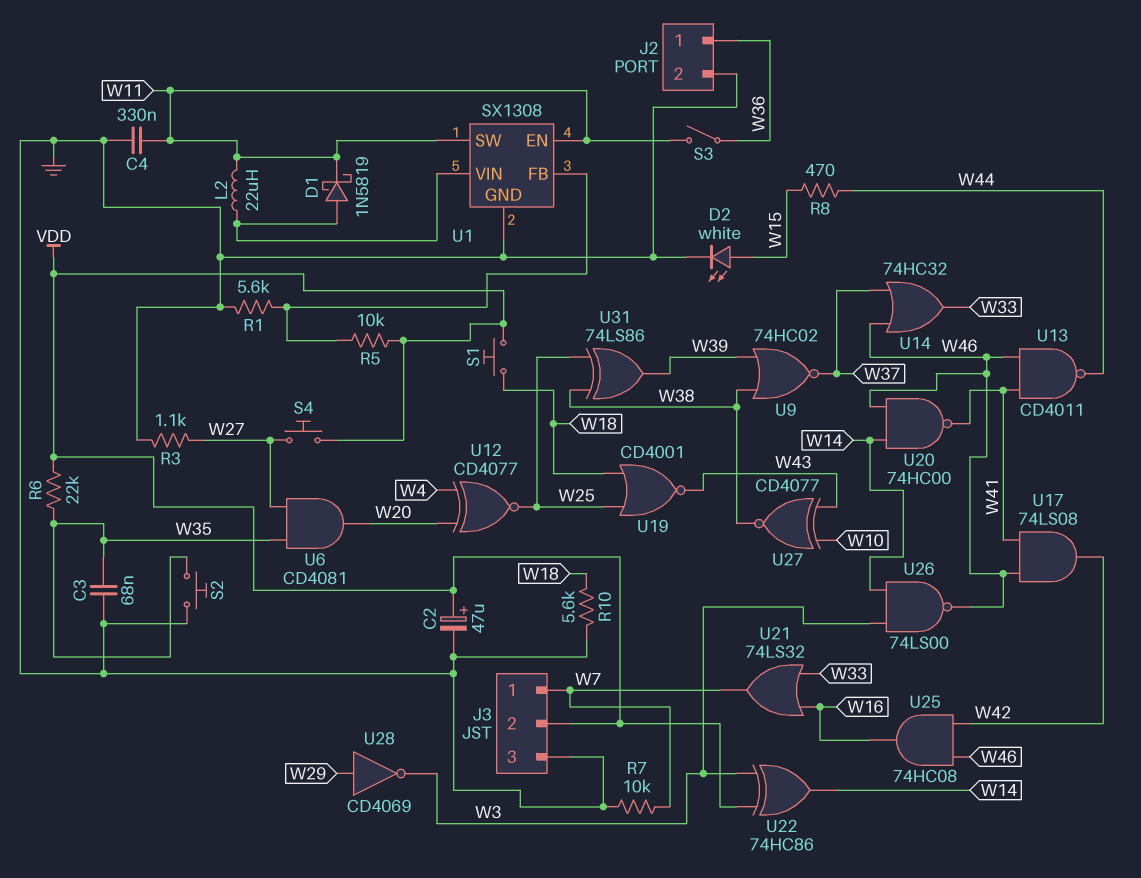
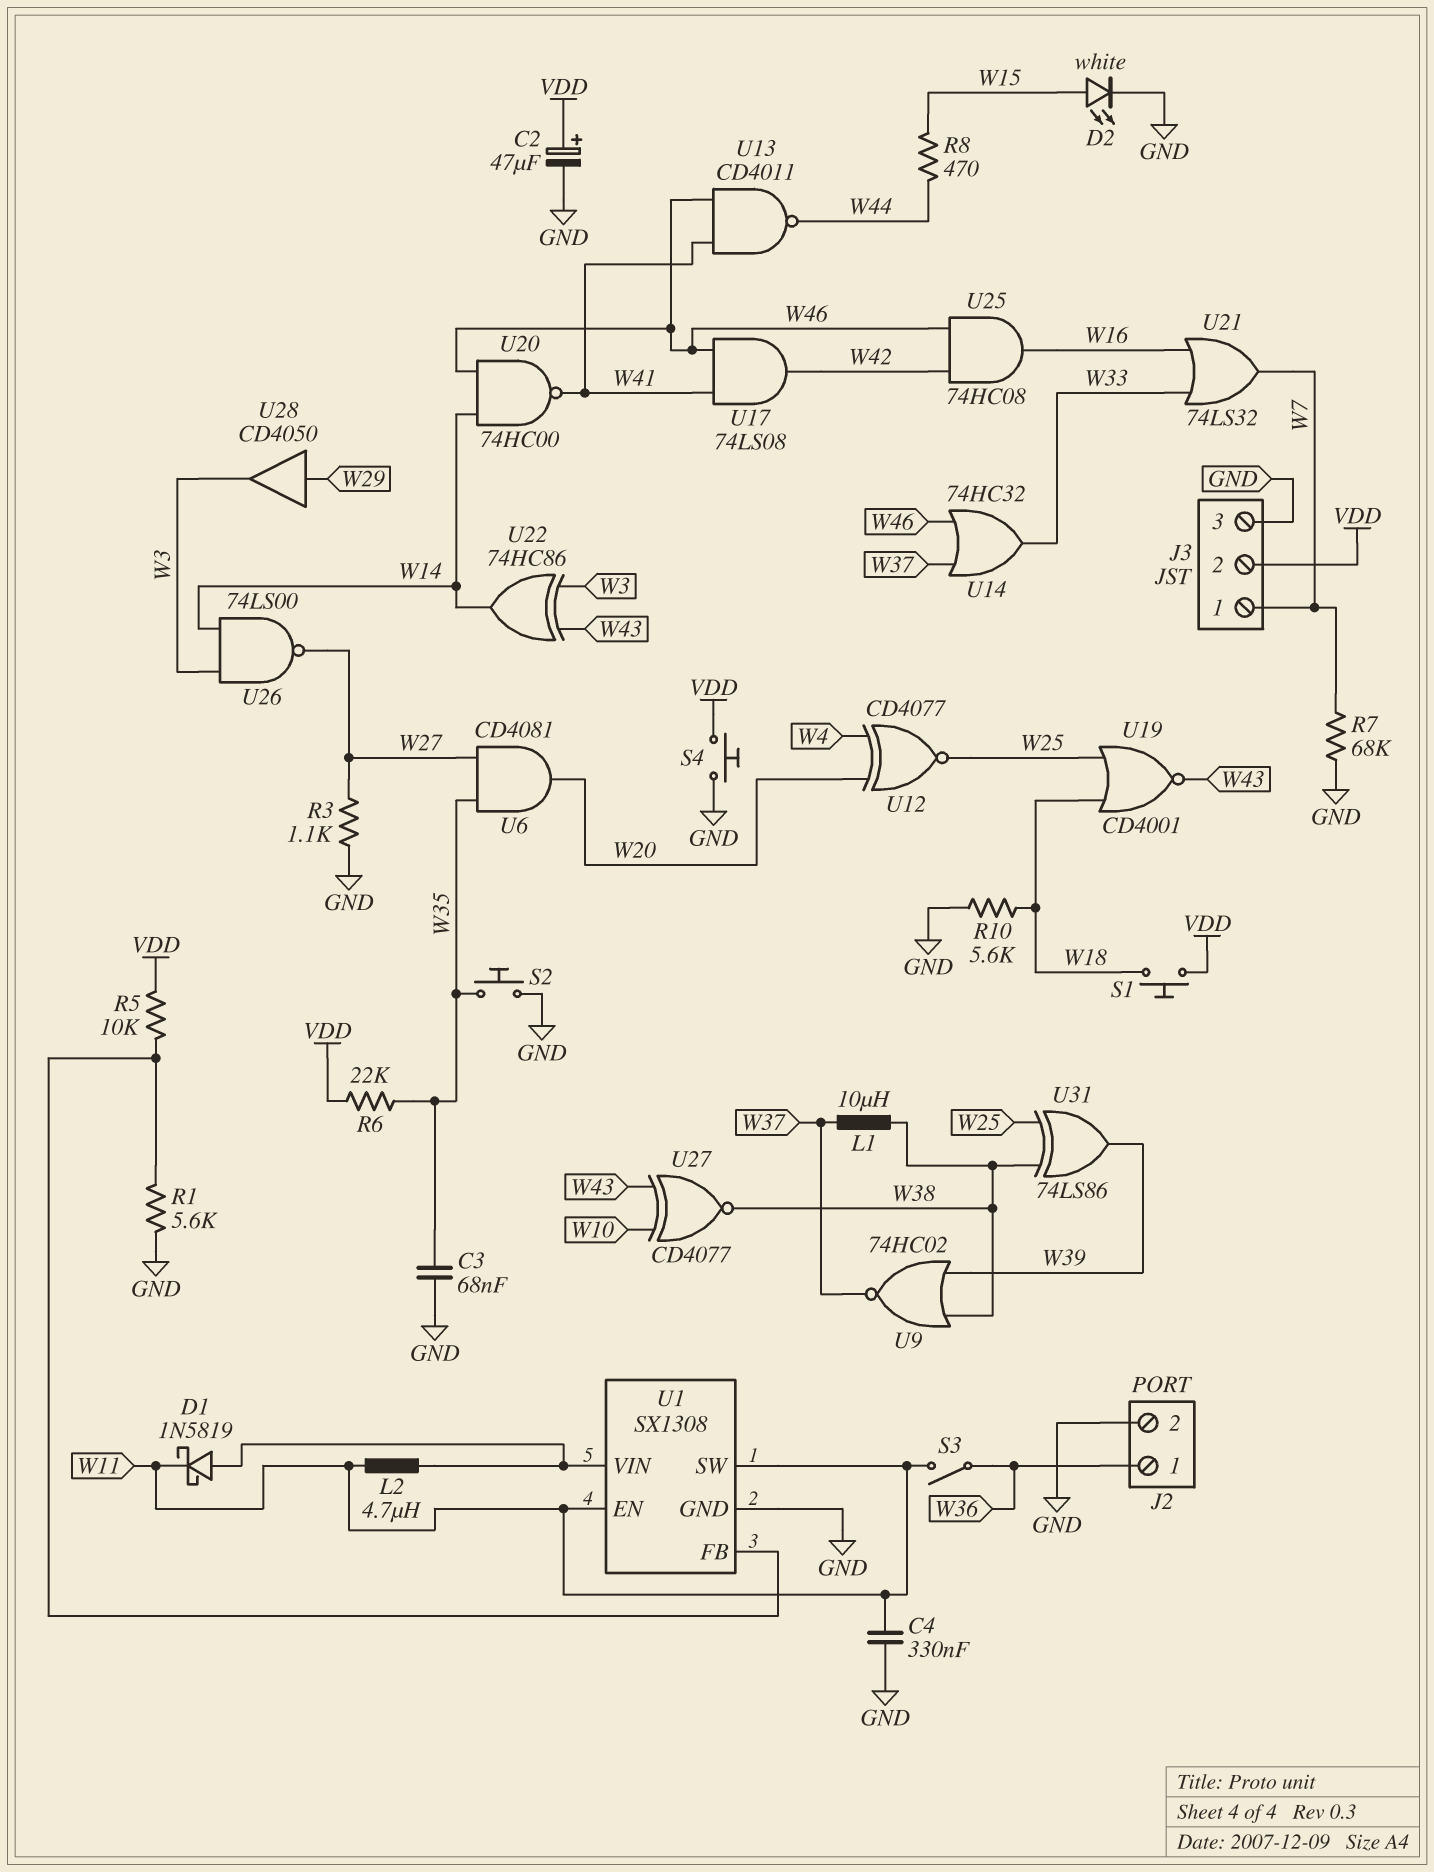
L1: none -> 10uH (W37, W38)
L2: 22uH (U1/VIN, W11) -> 4.7uH (U1/VIN, W11)
R7: 10k (GND, W7) -> 68k (GND, W7)
S4: button (VDD, W27) -> button (GND, VDD)
U22: XOR 74HC86 (in VDD, in W3, out W14) -> XOR 74HC86 (in W3, in W43, out W14)
U26: NAND 74LS00 (in W3, in W14, out W46) -> NAND 74LS00 (in W3, in W14, out W27)
U28: NOT CD4069 (in W29, out W3) -> buffer CD4050 (in W29, out W3)

